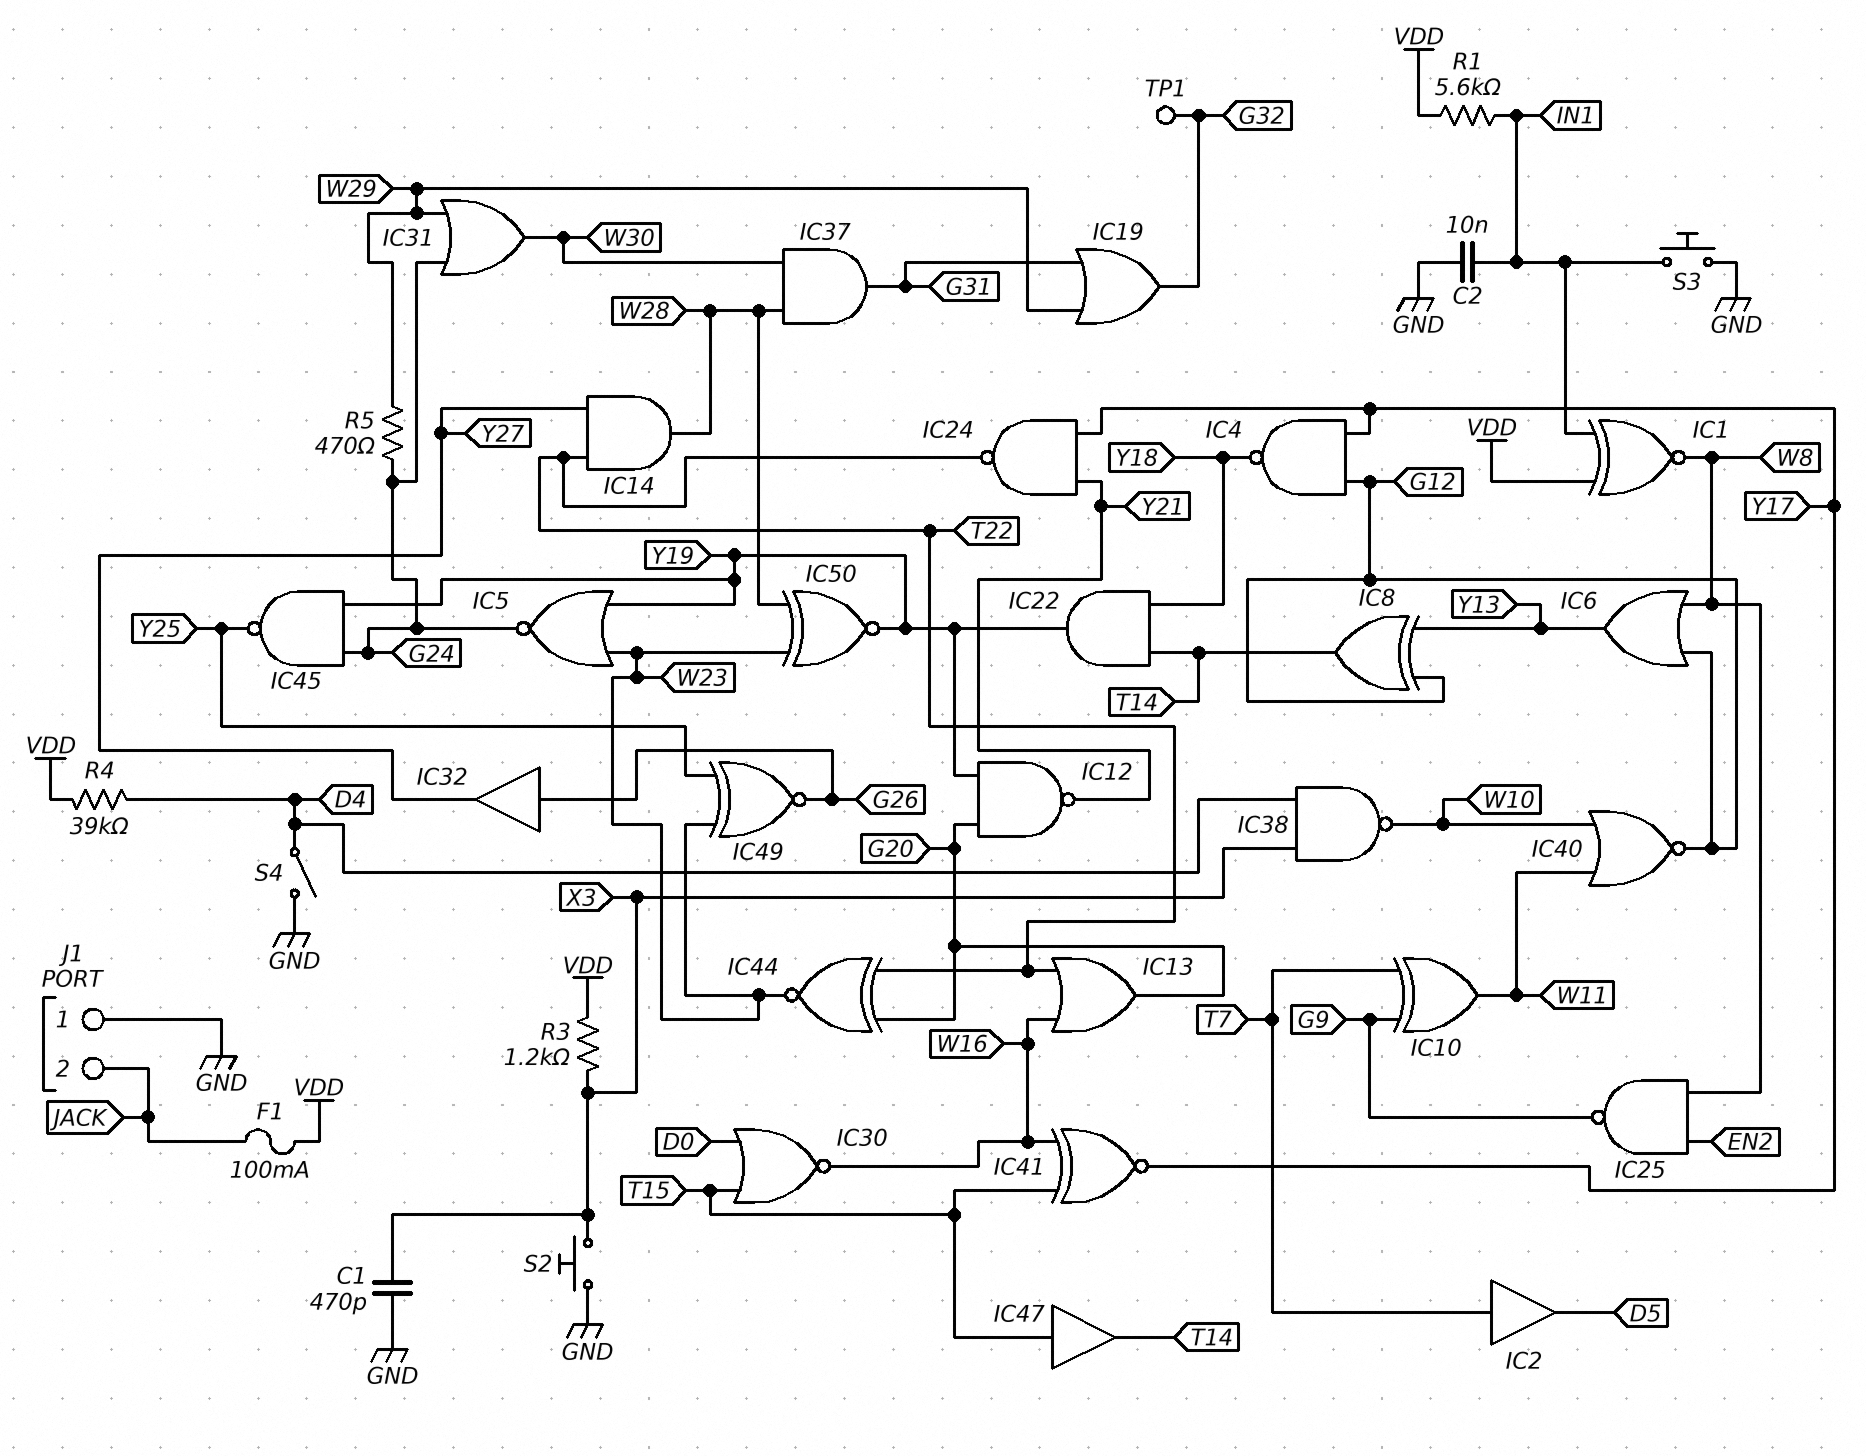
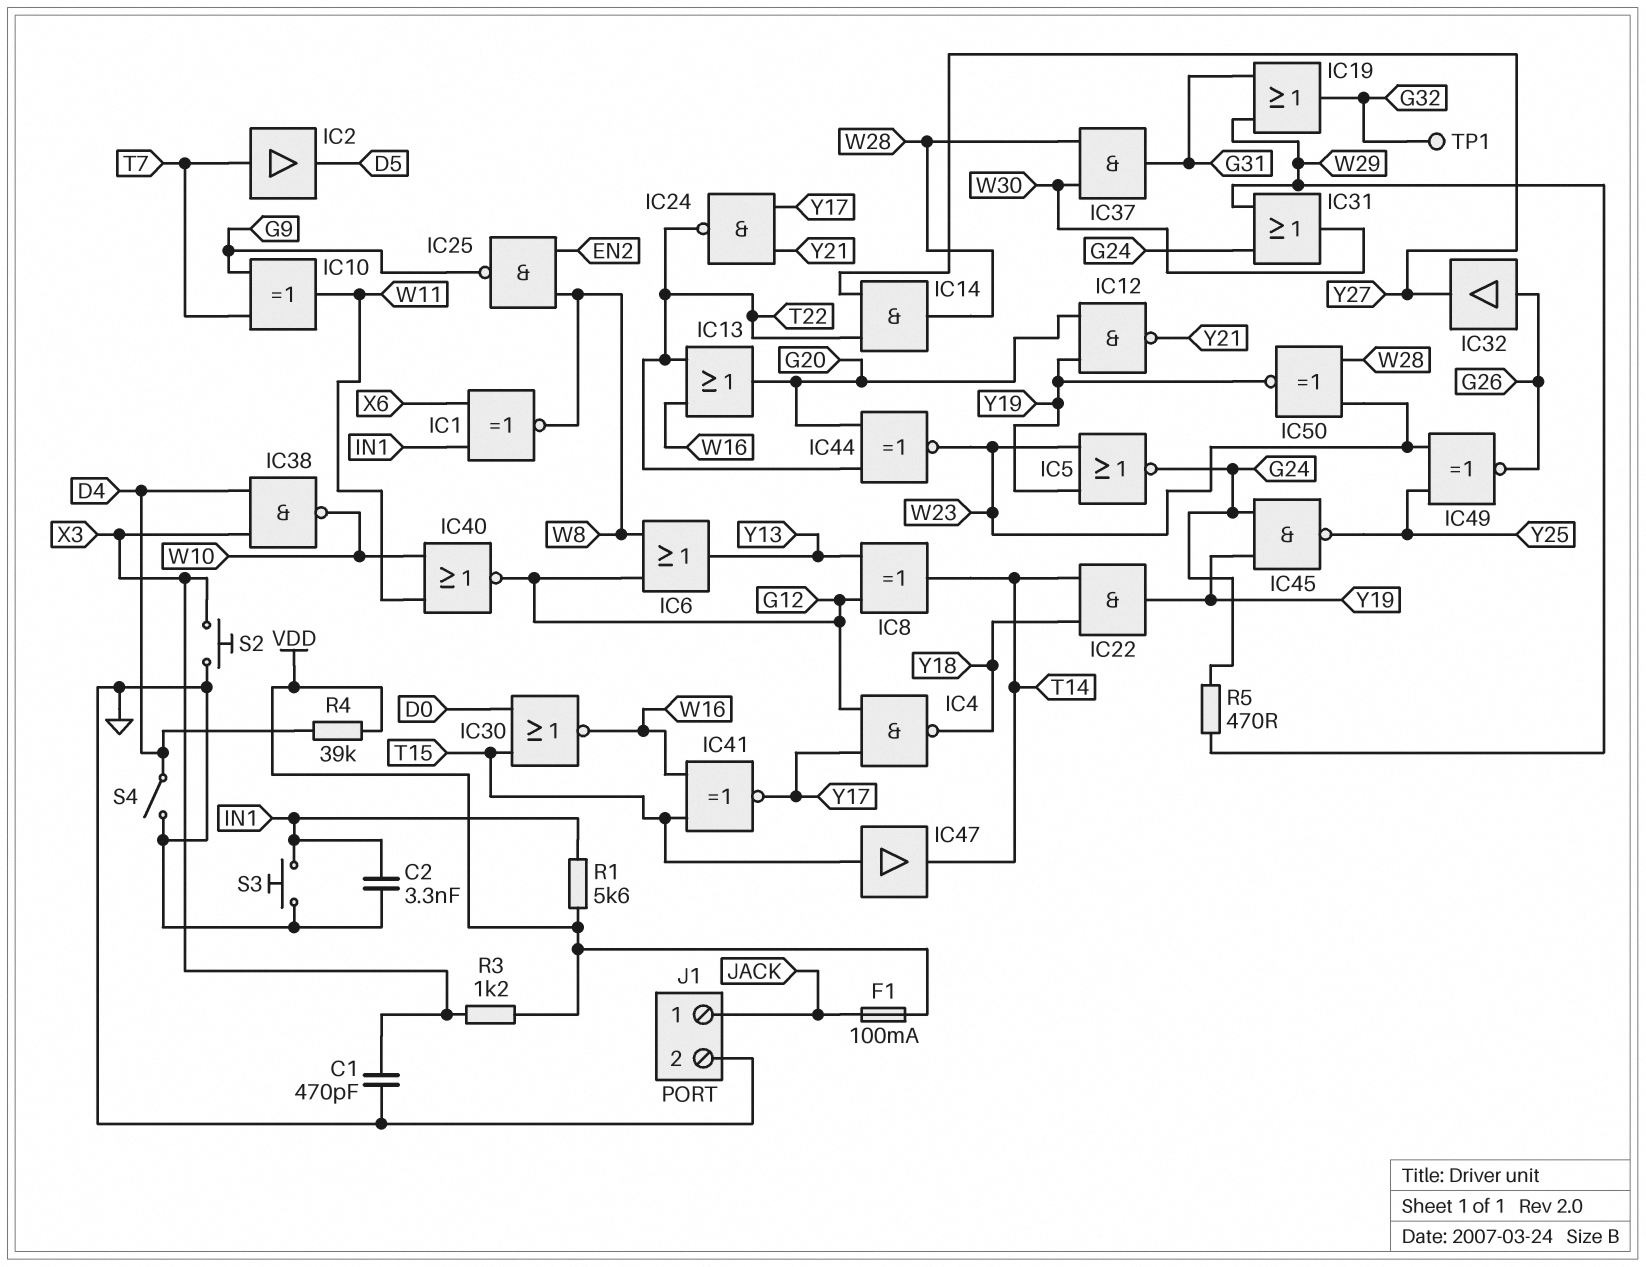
C2: 10nF (GND, IN1) -> 3.3nF (GND, IN1)
IC1: XNOR (in IN1, in VDD, out W8) -> XNOR (in IN1, in X6, out W8)
J1 pin 1: GND -> JACK
J1 pin 2: JACK -> GND

